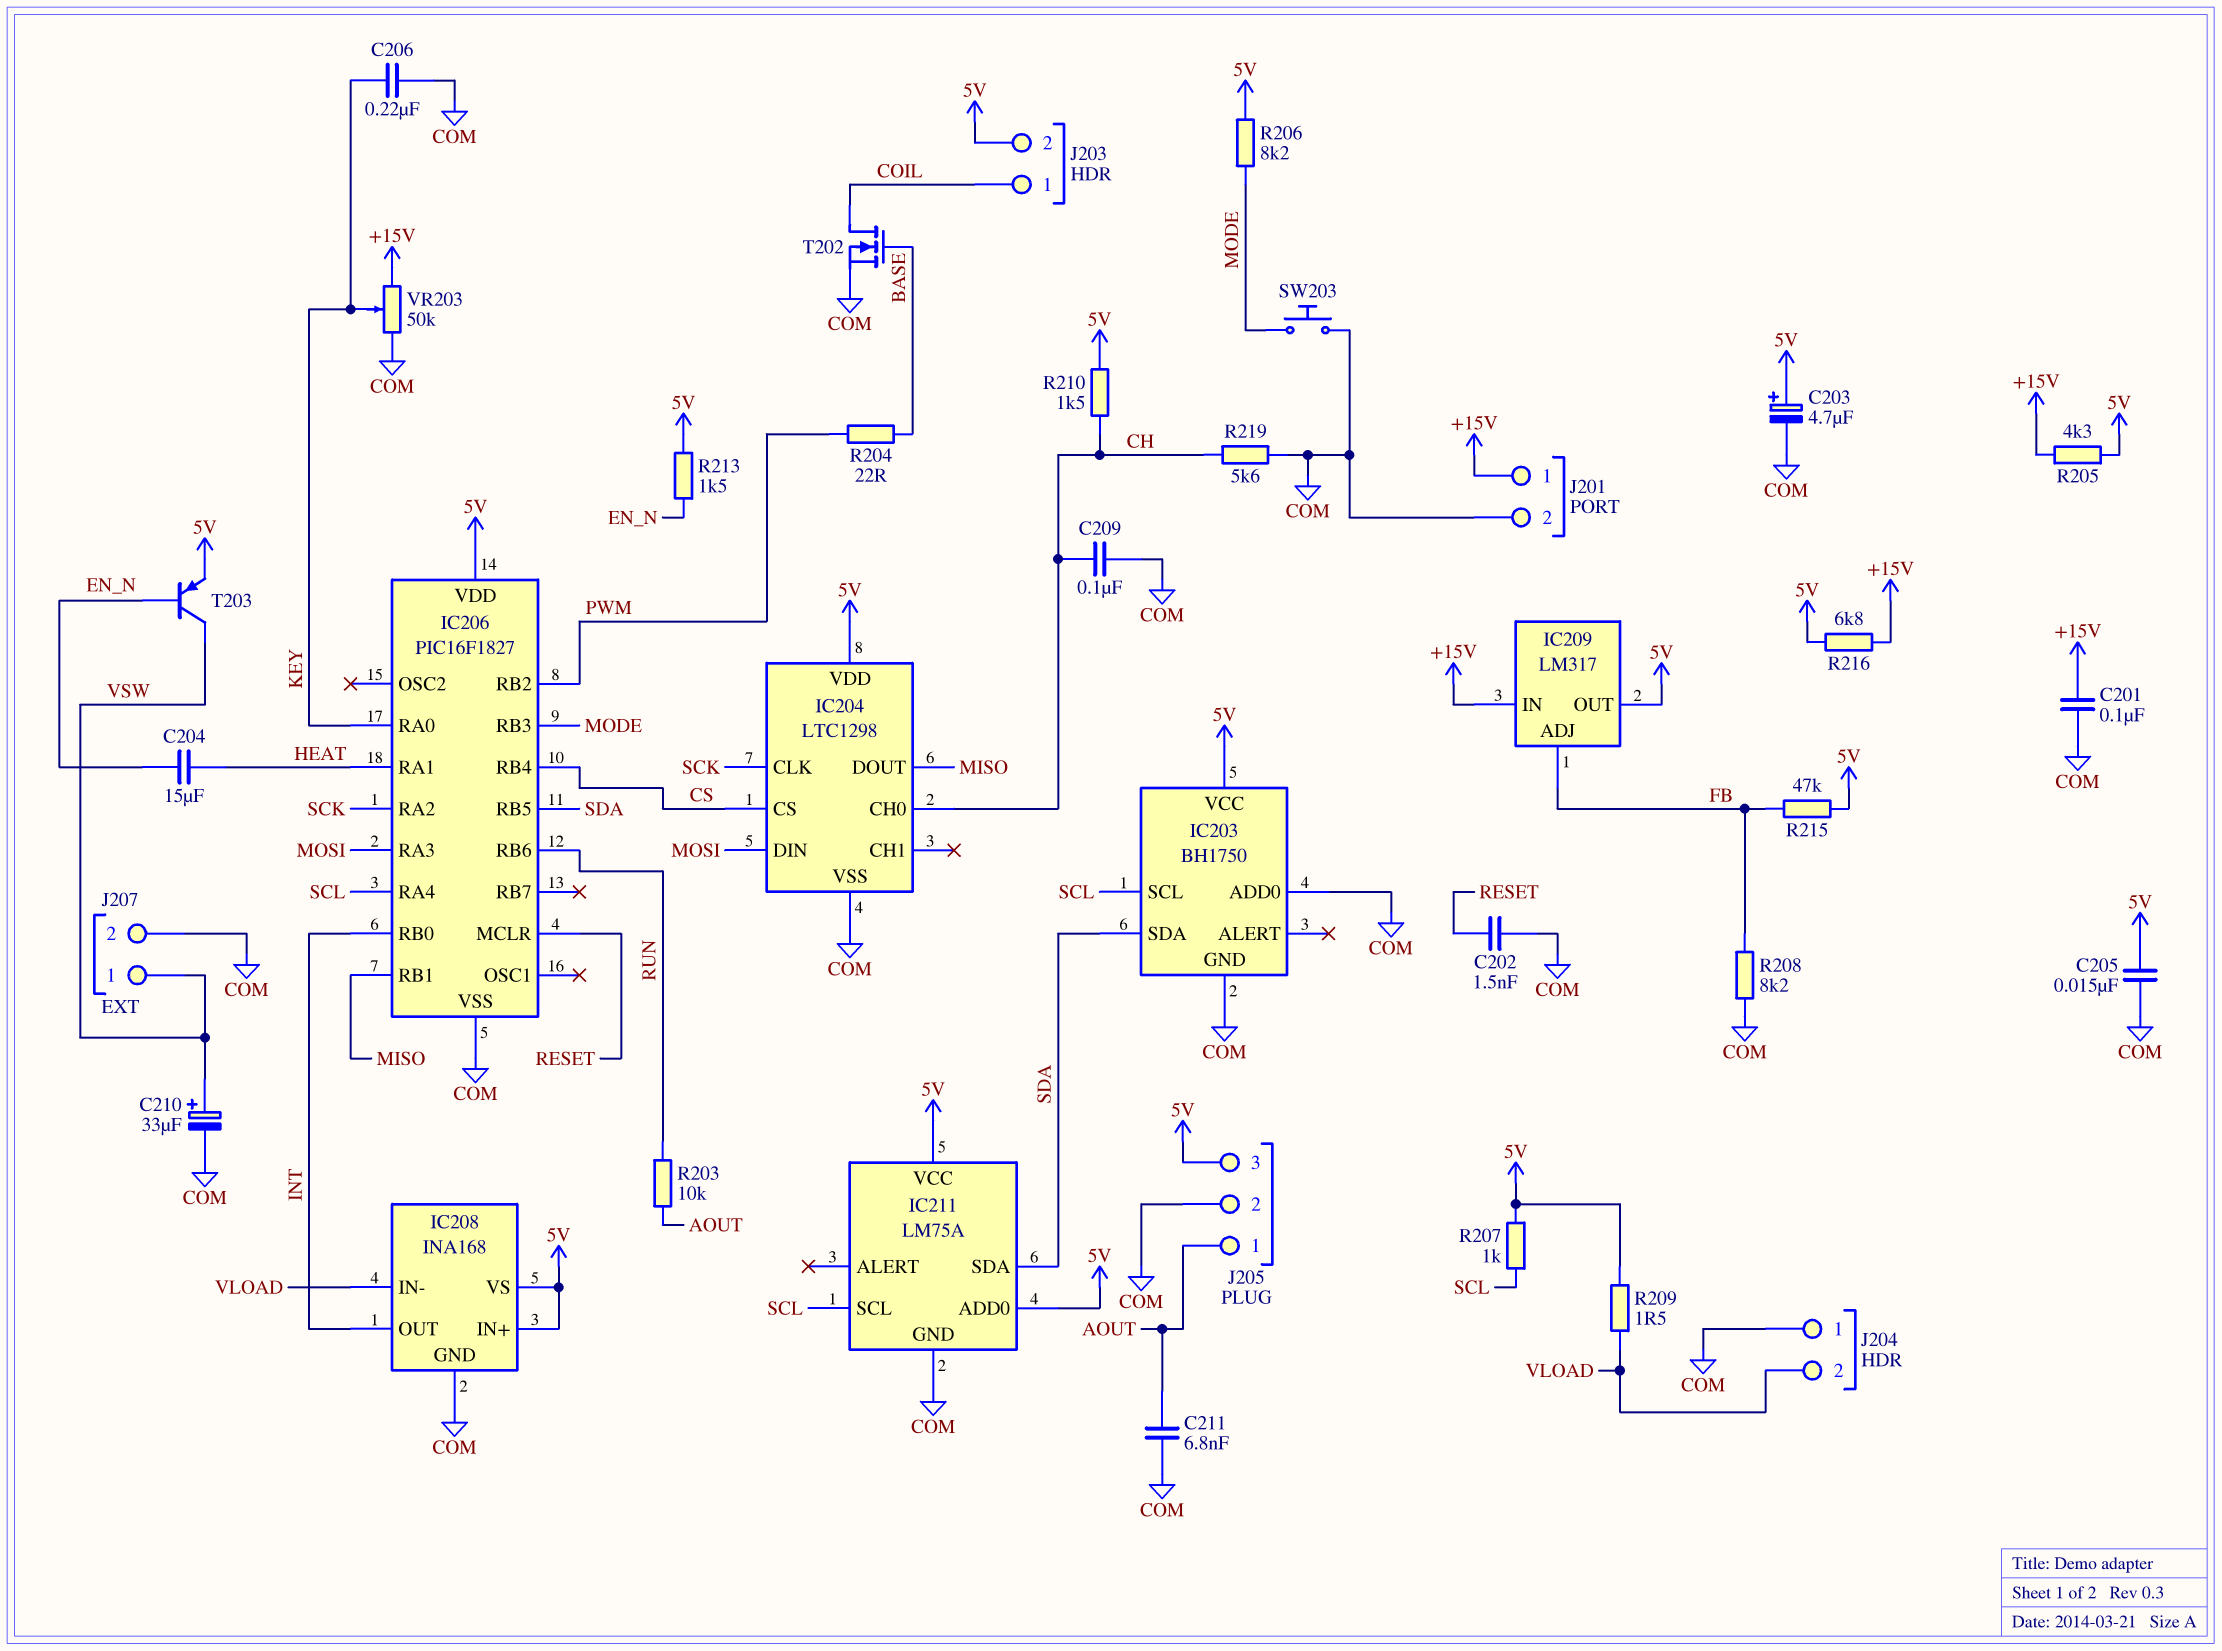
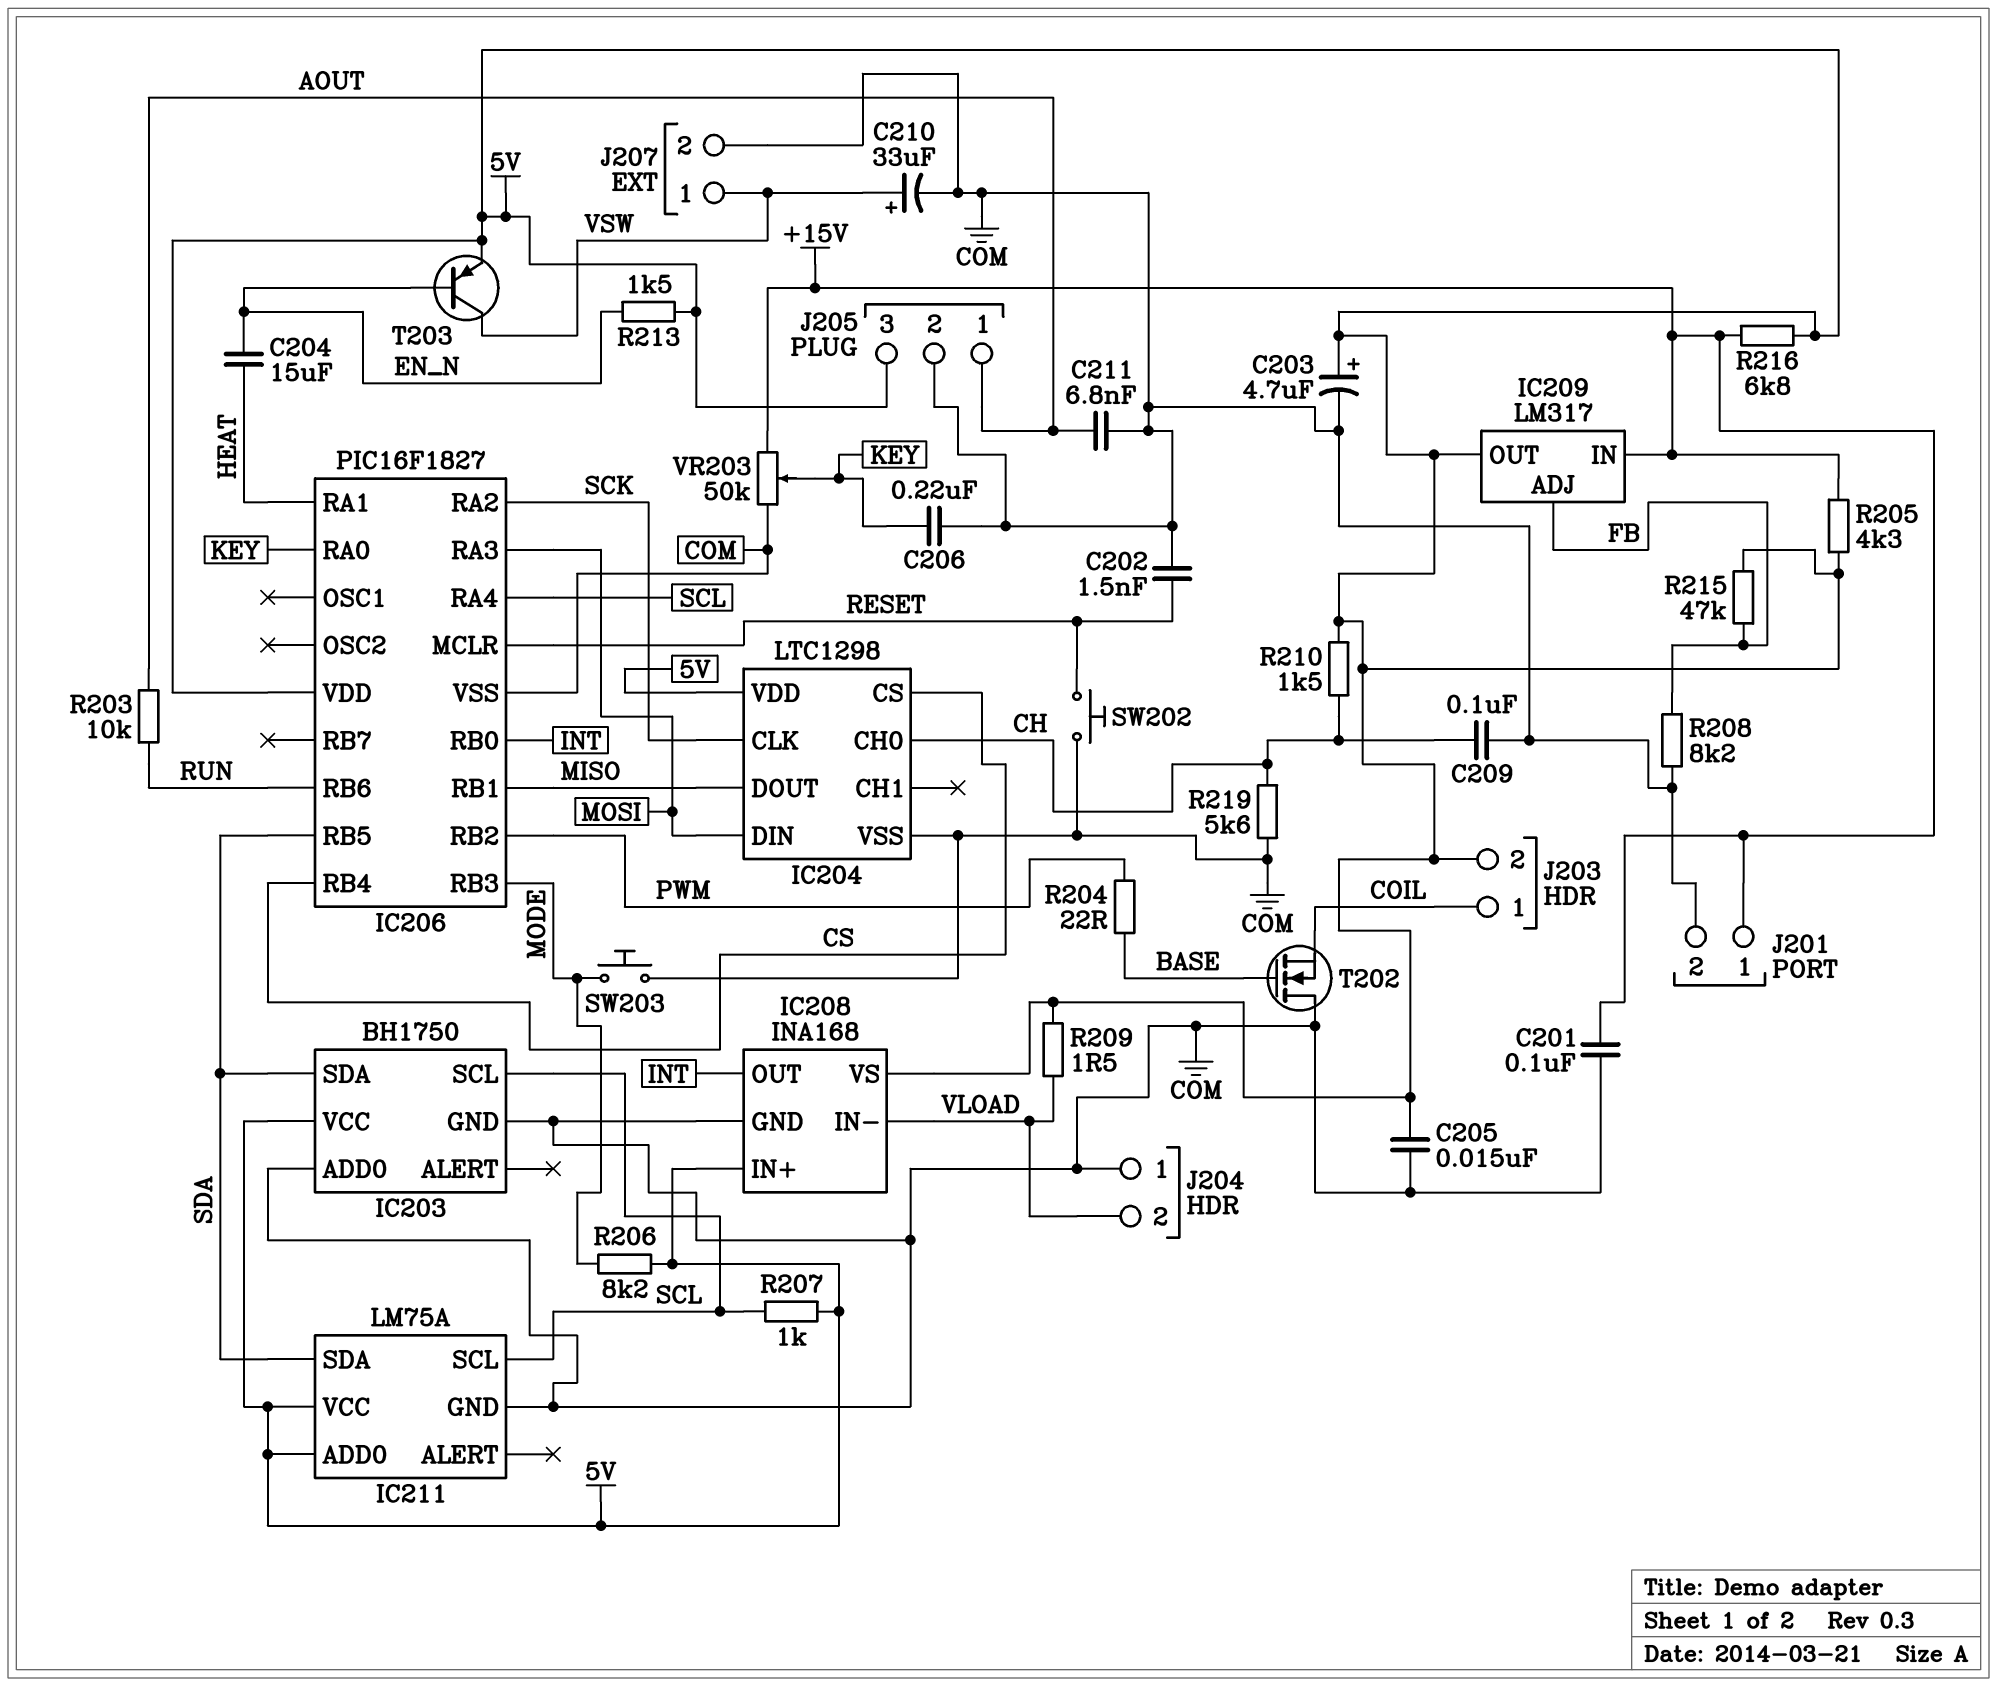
SW202: none -> button (COM, RESET)
T202: NMOS (G BASE, D COIL, S COM) -> NMOS (G BASE, D COM, S COIL)

